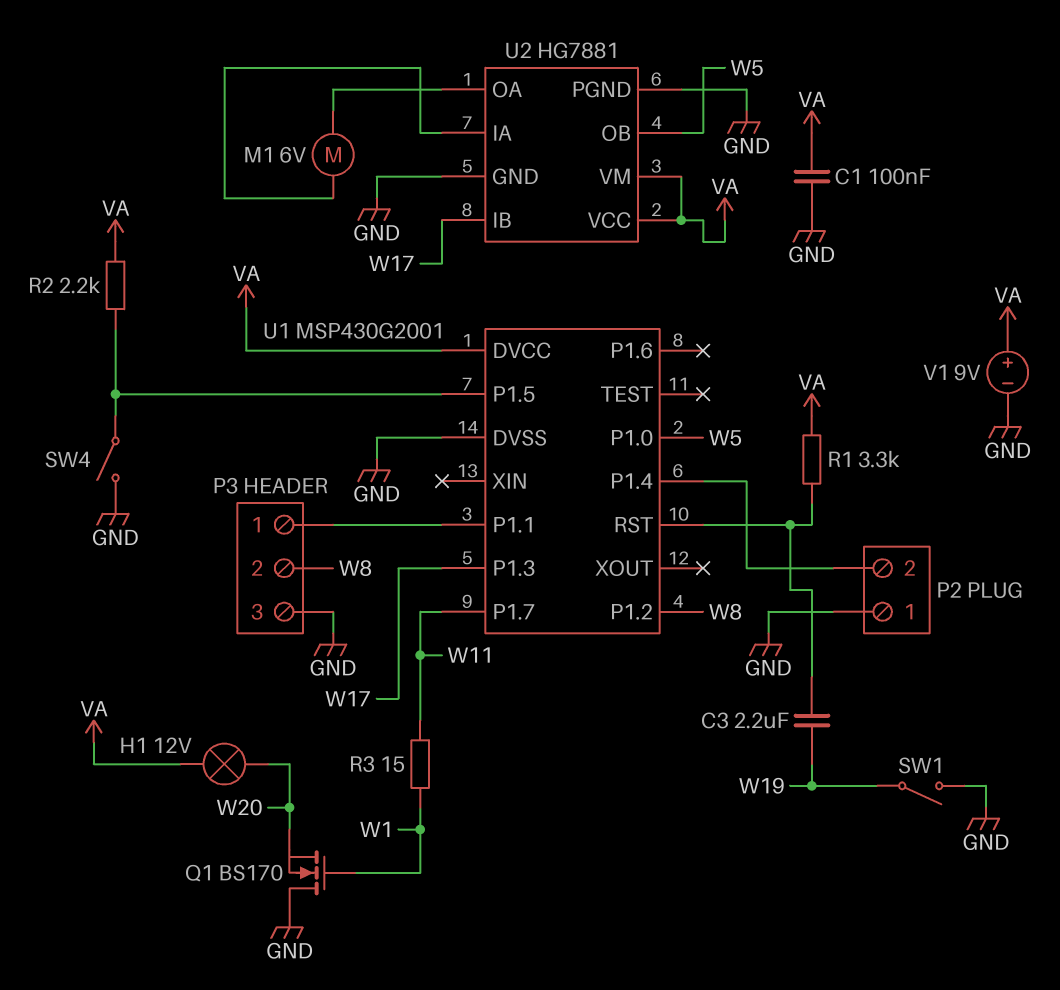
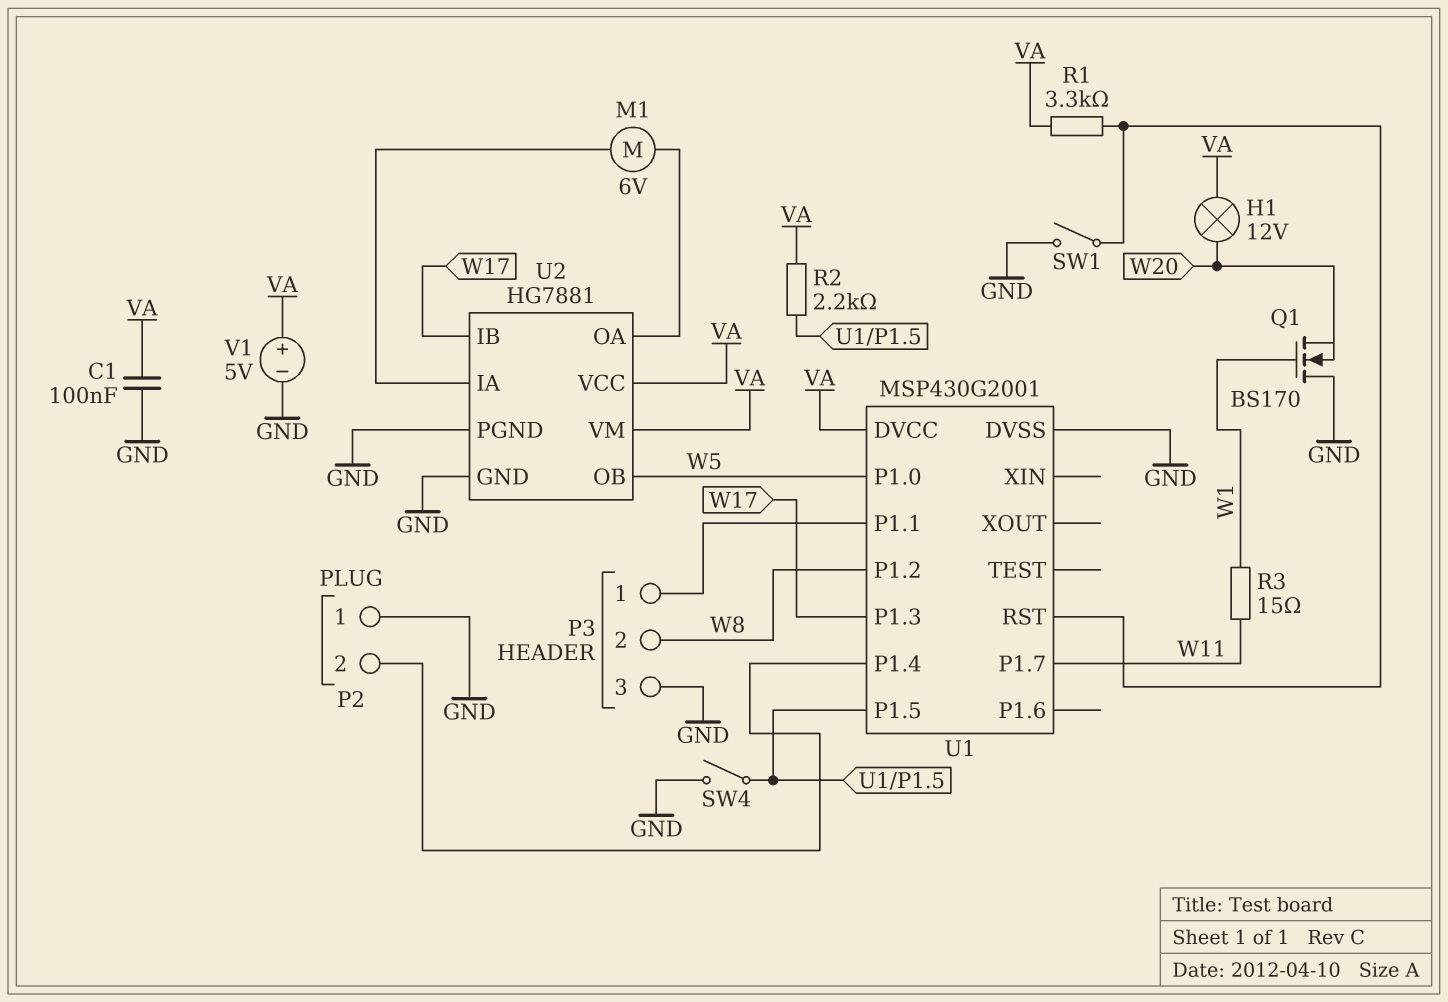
C3: 2.2uF (U1/RST, W19) -> none
SW1: switch (GND, W19) -> switch (GND, U1/RST)
V1: 9V (plus VA, minus GND) -> 5V (plus VA, minus GND)

